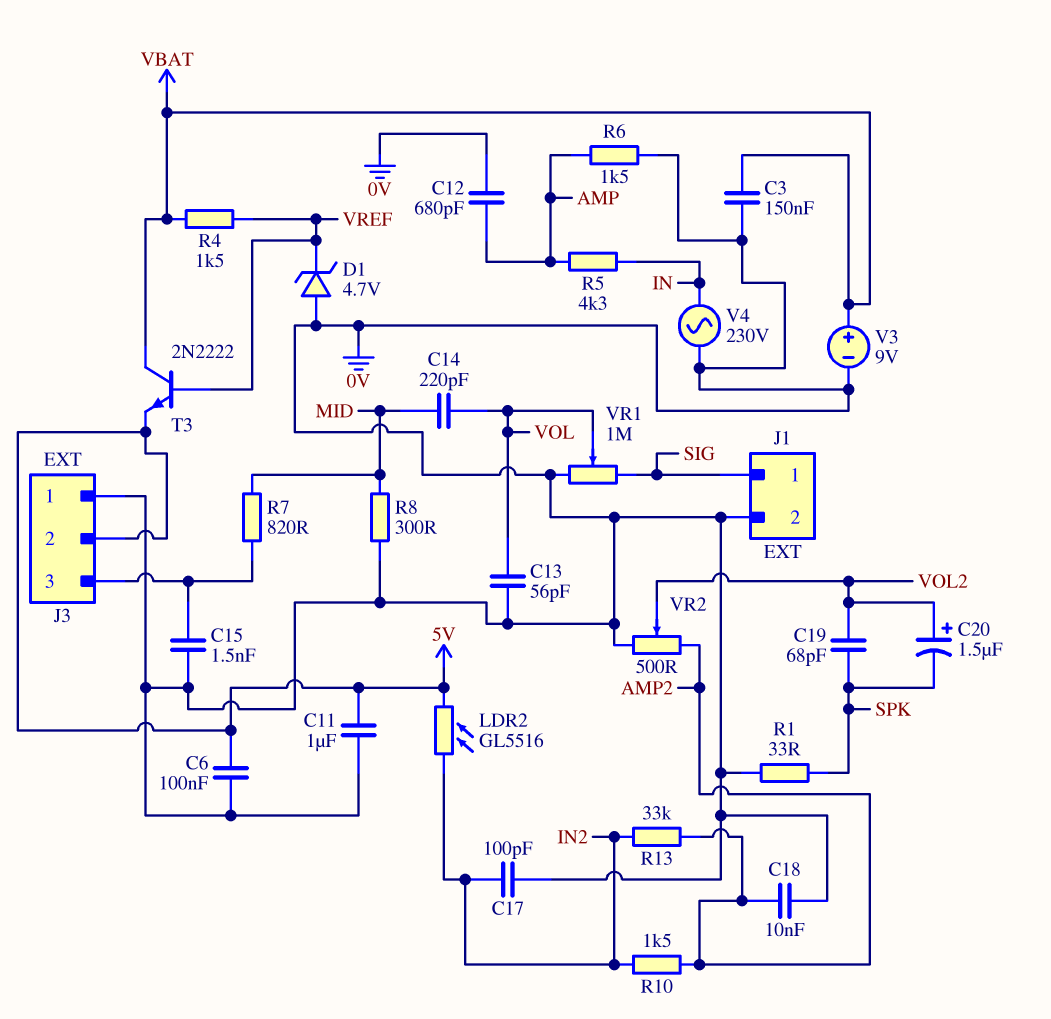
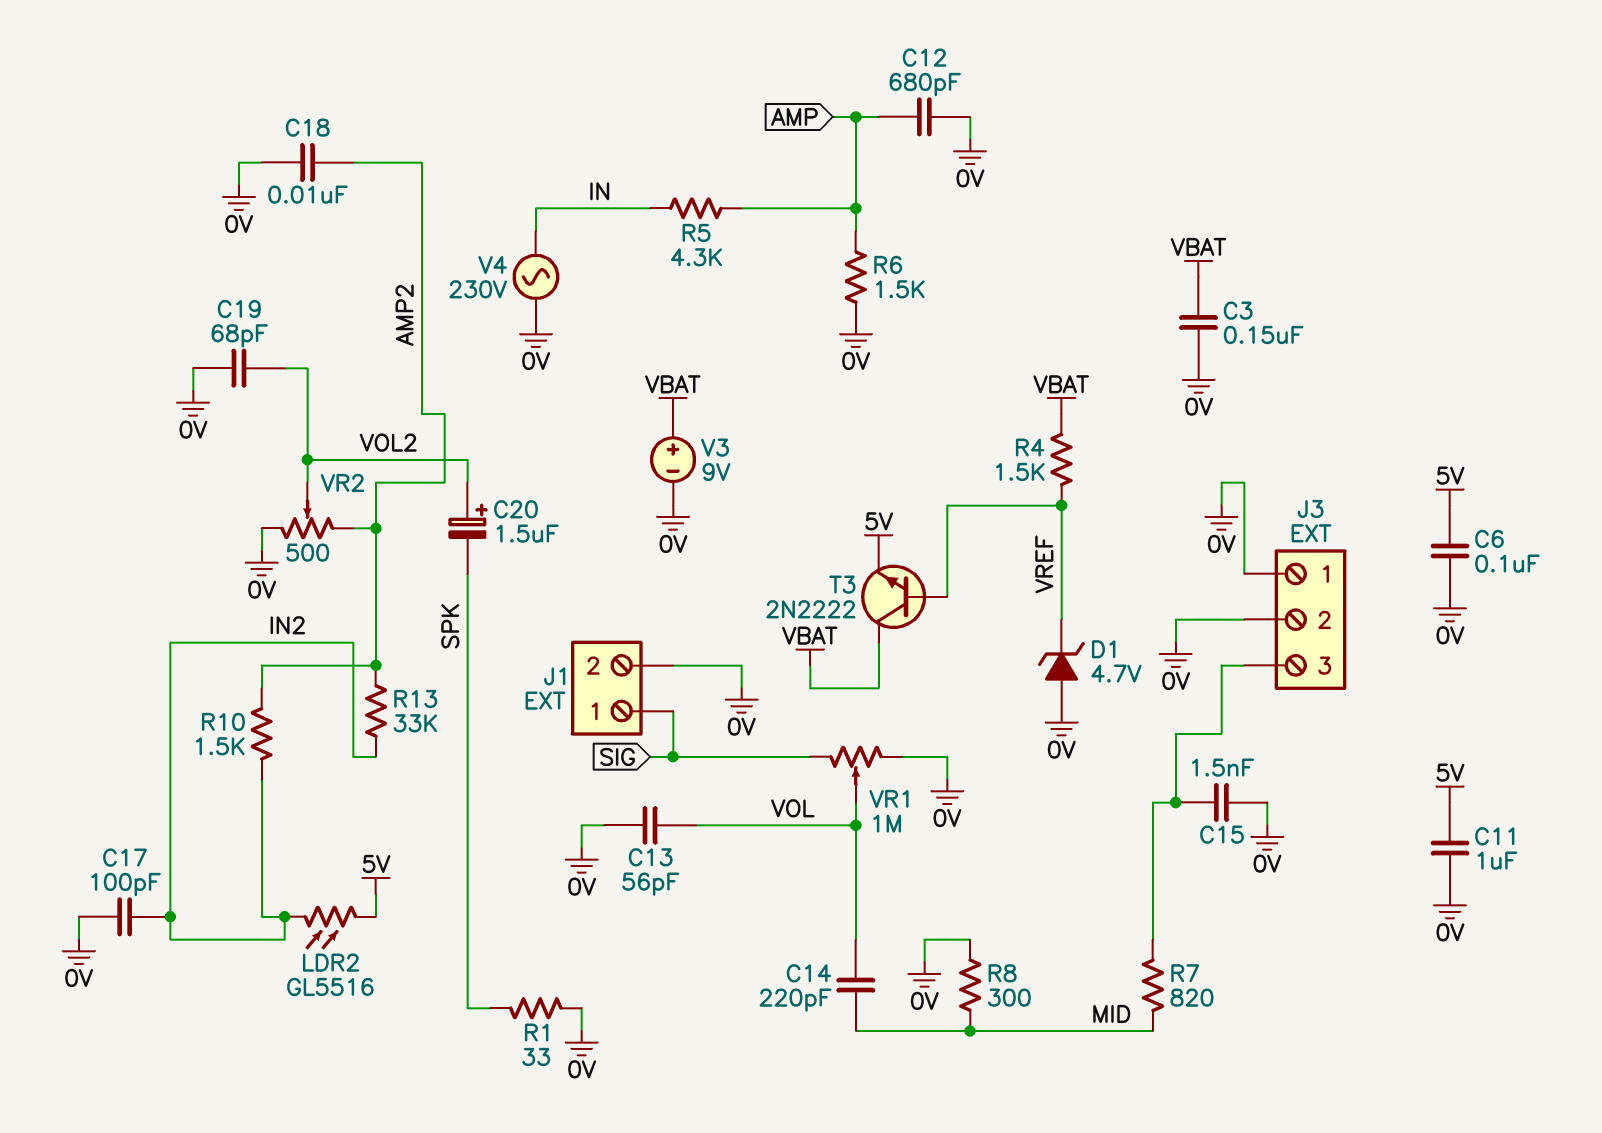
C19: 68pF (SPK, VOL2) -> 68pF (0V, VOL2)
J3 pin 2: 5V -> 0V

